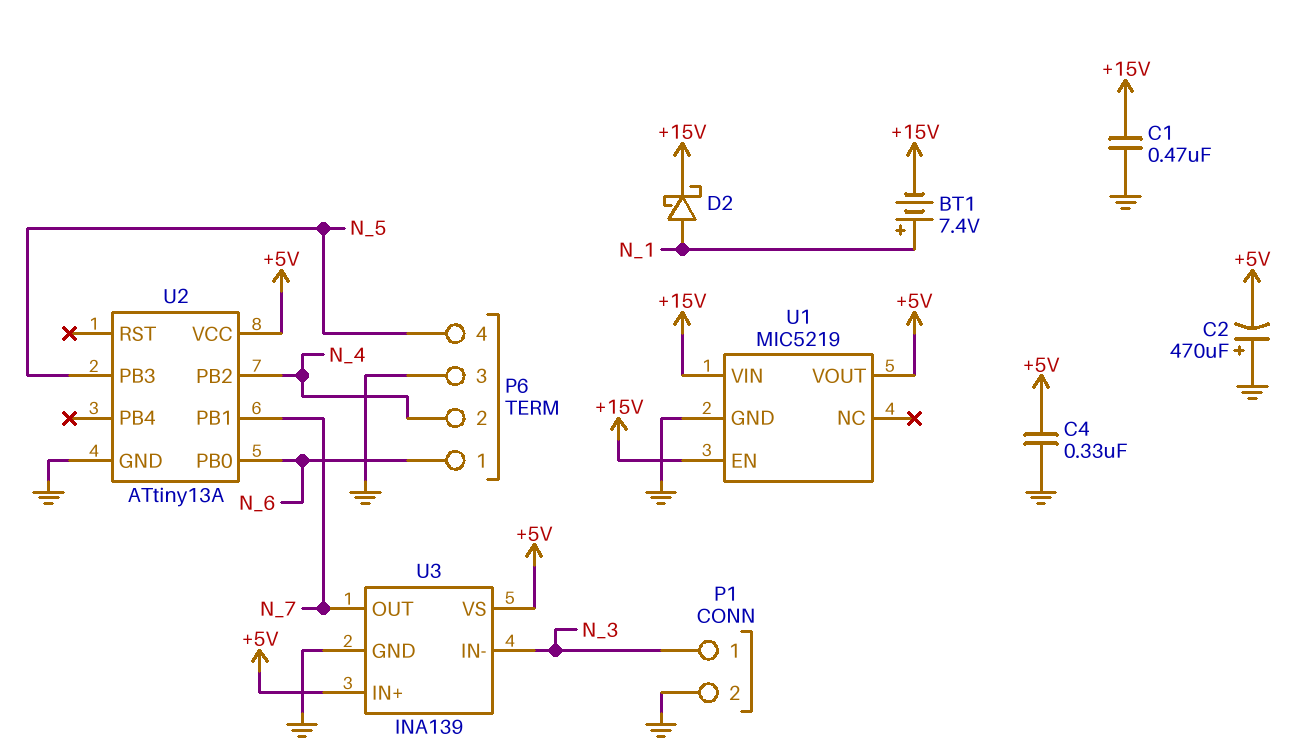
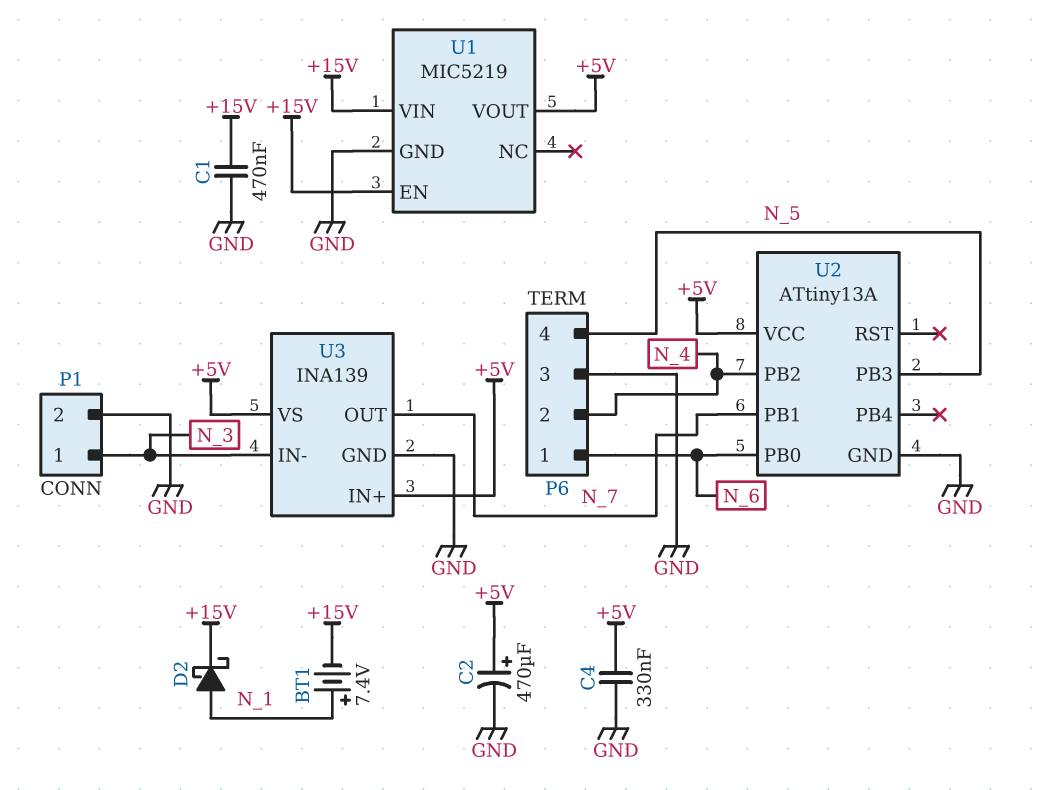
C2: 470uF (plus GND, minus +5V) -> 470uF (plus +5V, minus GND)

